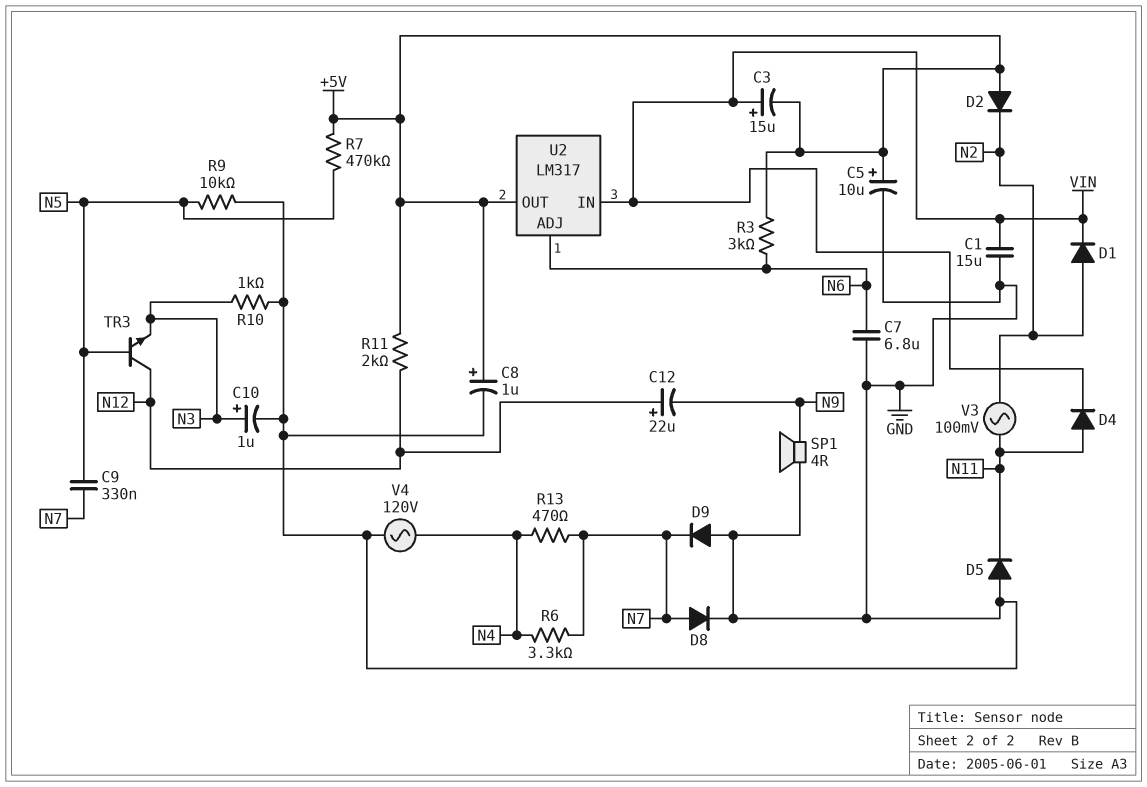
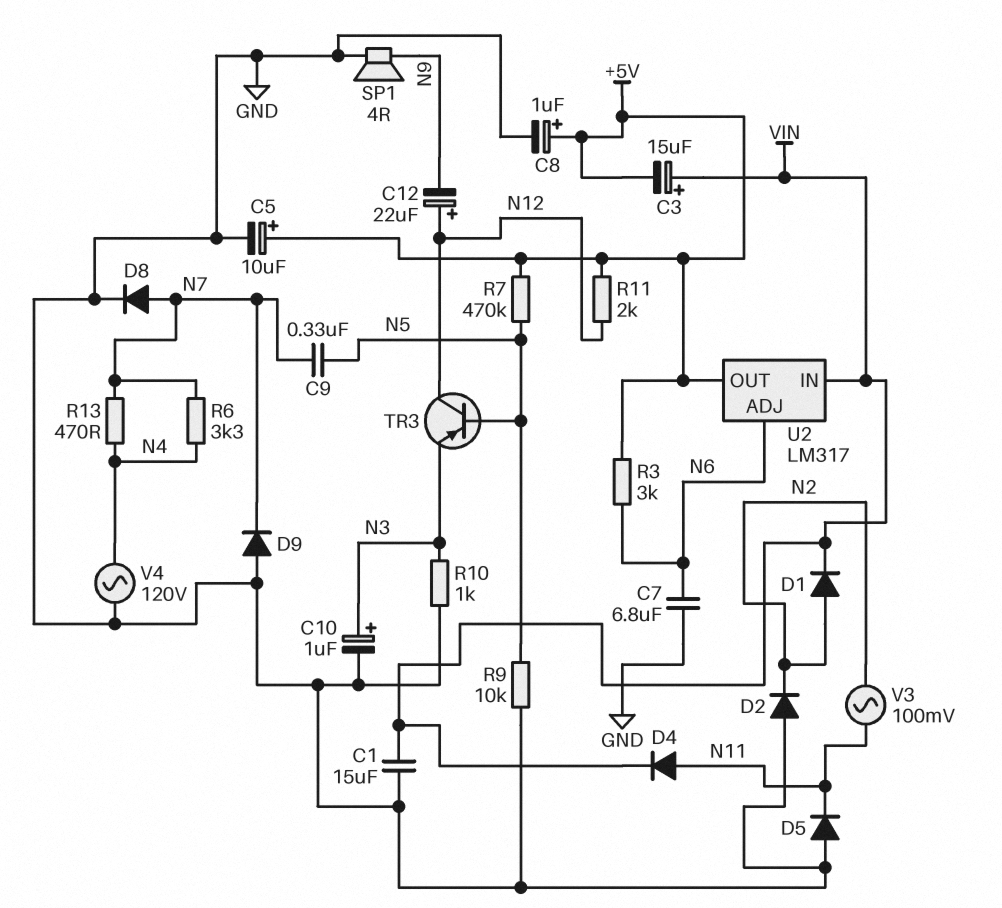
D2: diode (A +5V, K N2) -> diode (A GND, K N2)
TR3: NPN (B N5, C N12, E N3) -> PNP (B N5, C N12, E N3)

